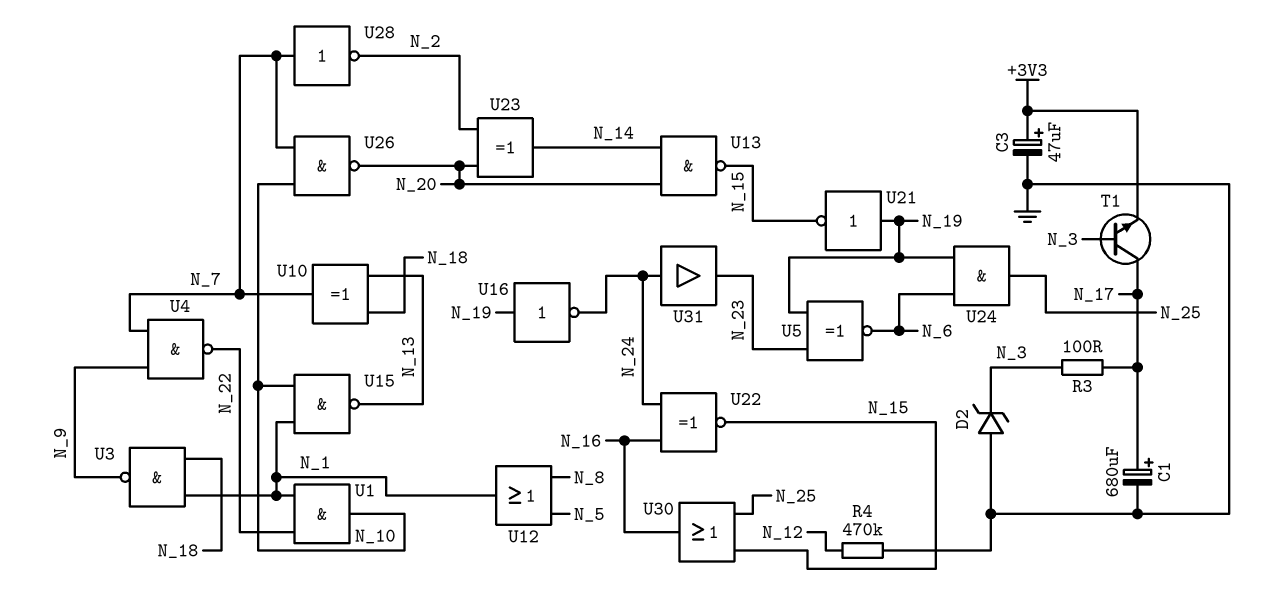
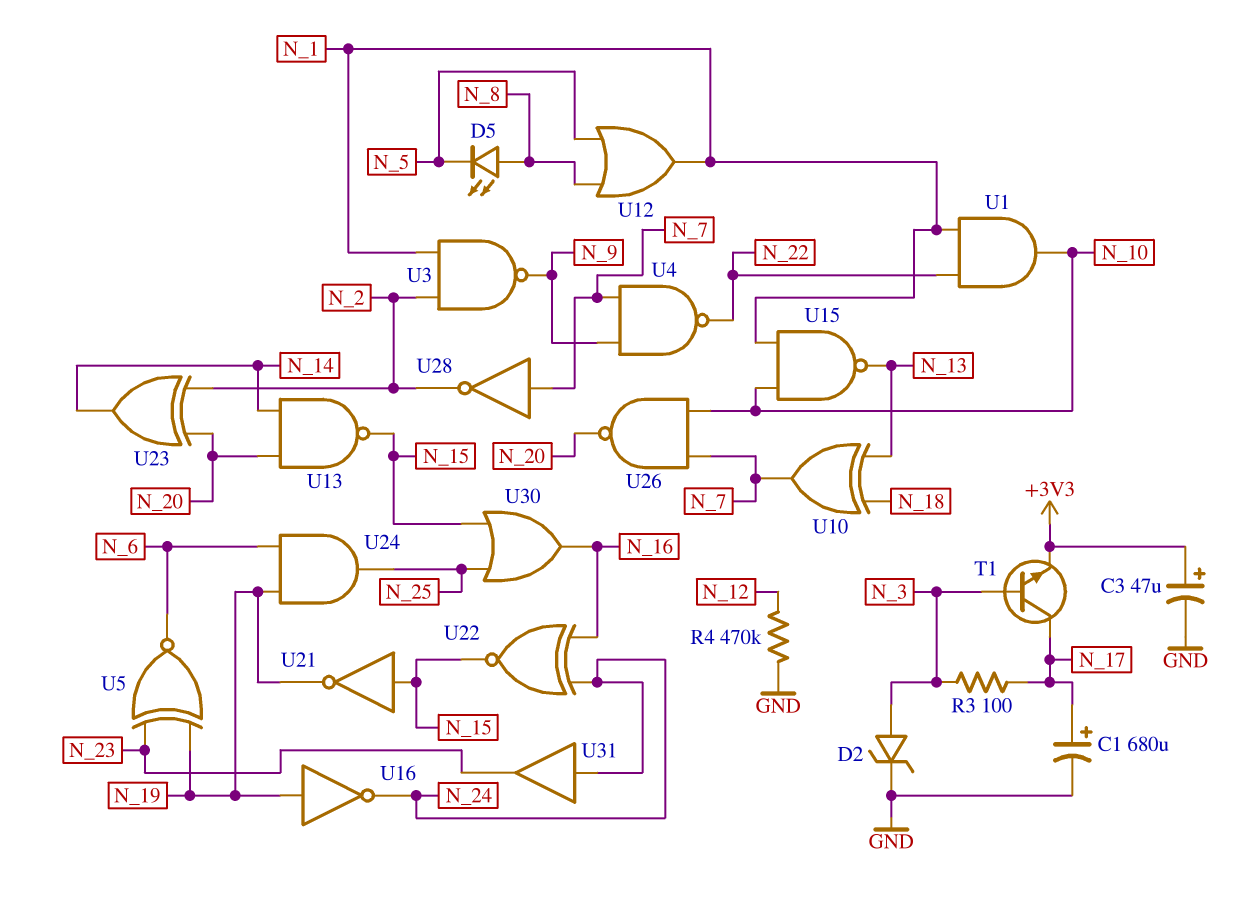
D2: zener (A GND, K N_3) -> zener (A N_3, K GND)
D5: none -> LED (A N_8, K N_5)
U3: NAND (in N_1, in N_18, out N_9) -> NAND (in N_1, in N_2, out N_9)
U21: NOT (in N_19, out N_15) -> NOT (in N_15, out N_19)

